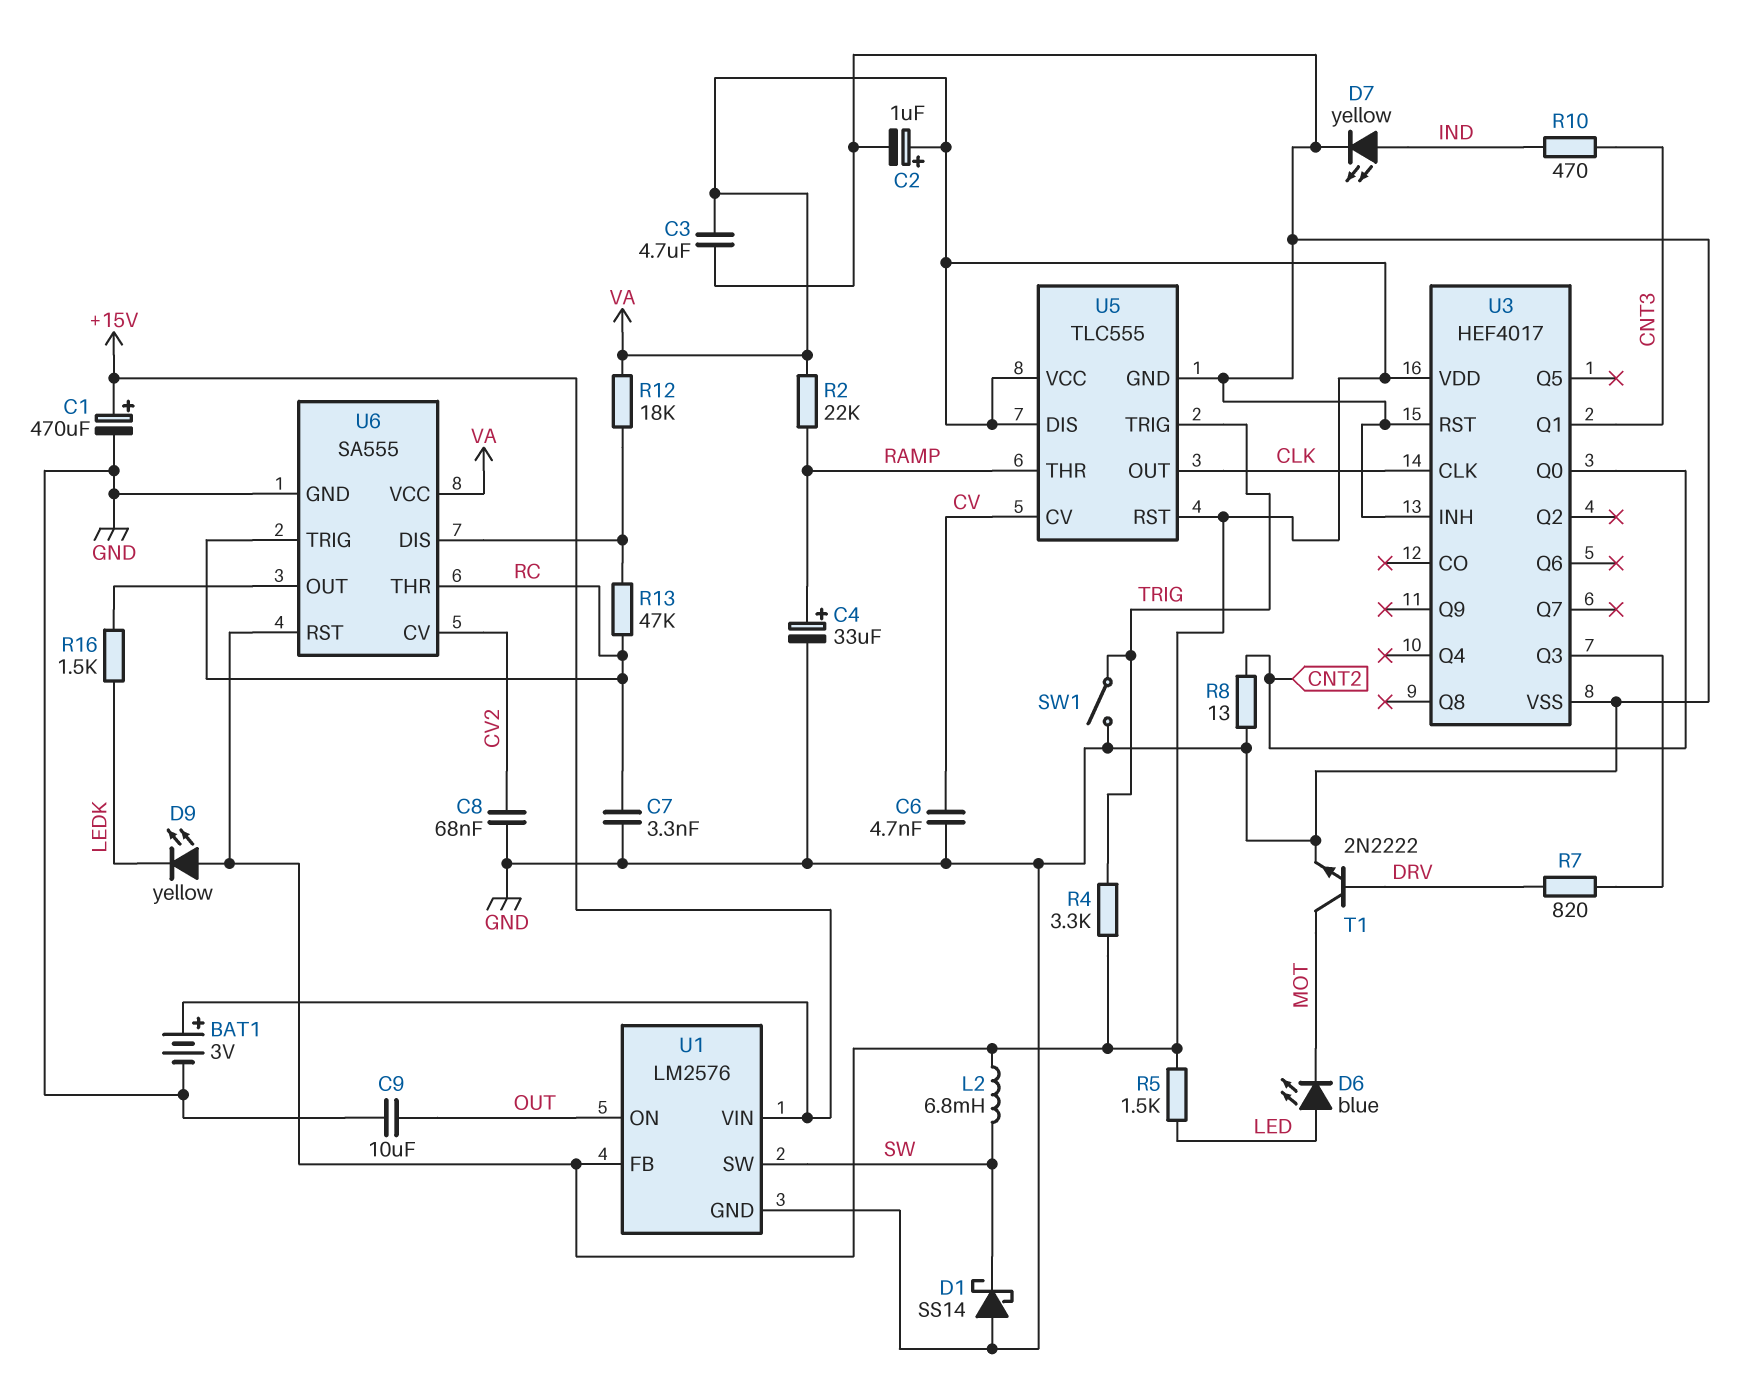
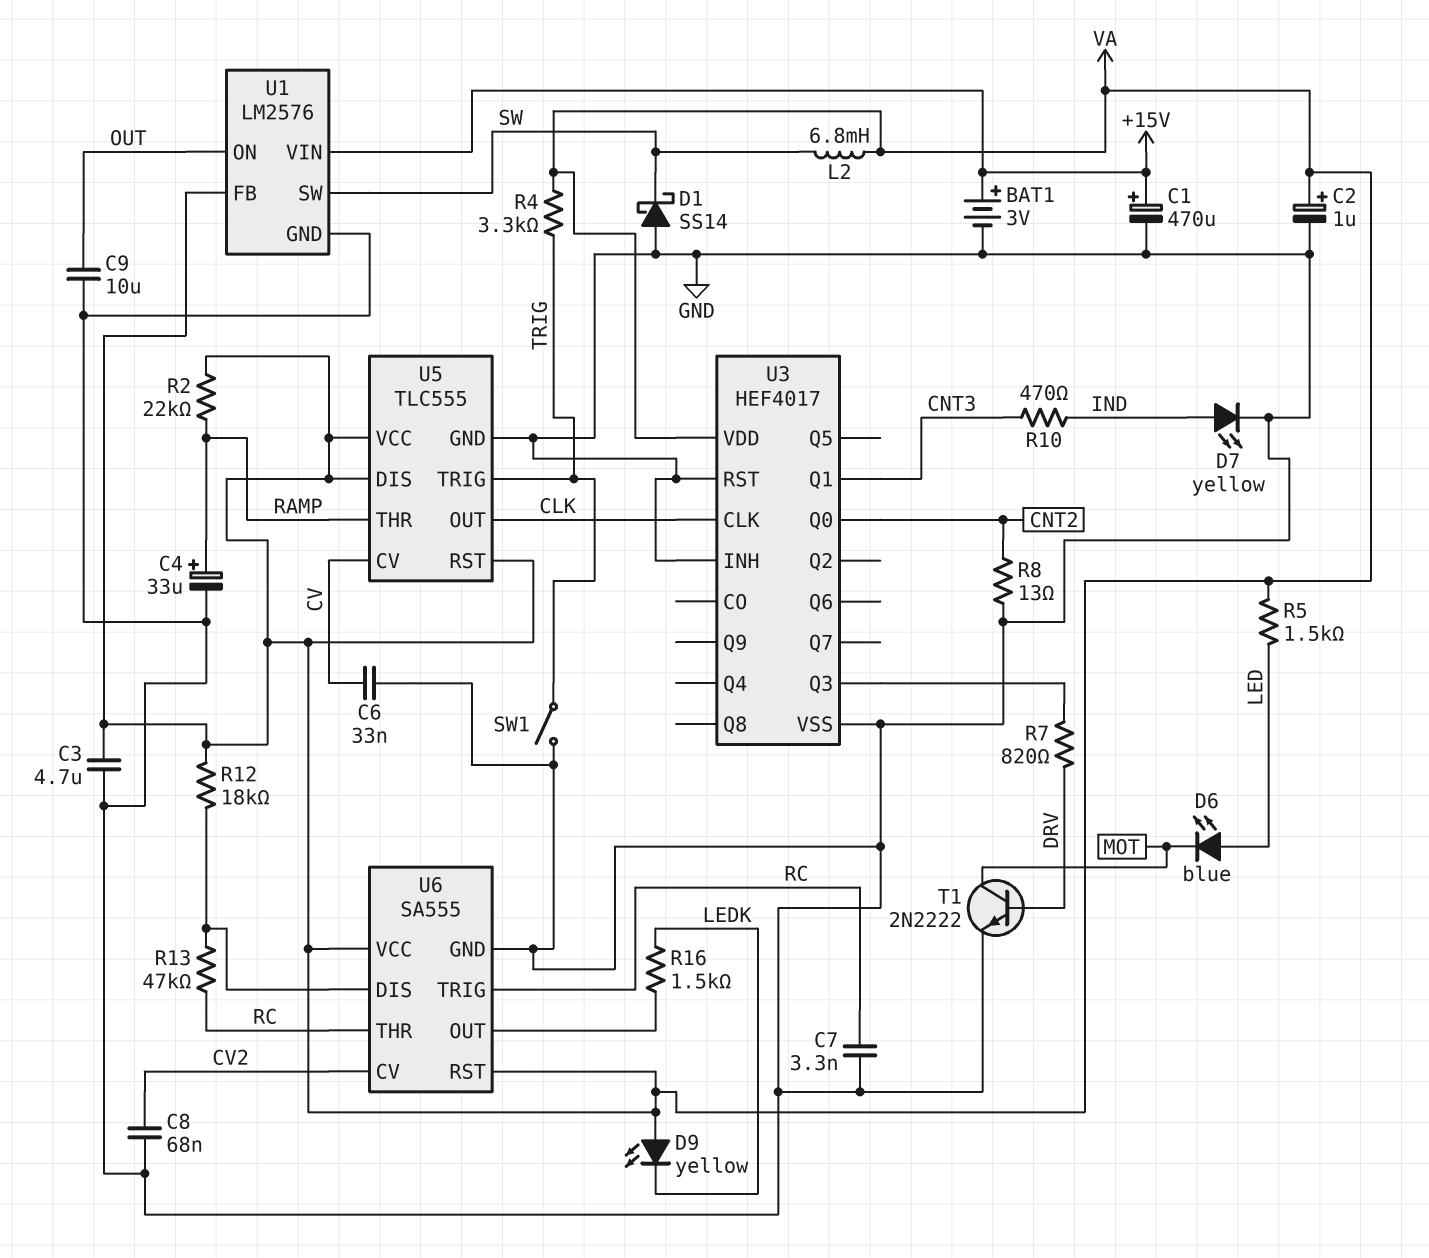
C6: 4.7nF (CV, GND) -> 33nF (CV, GND)

